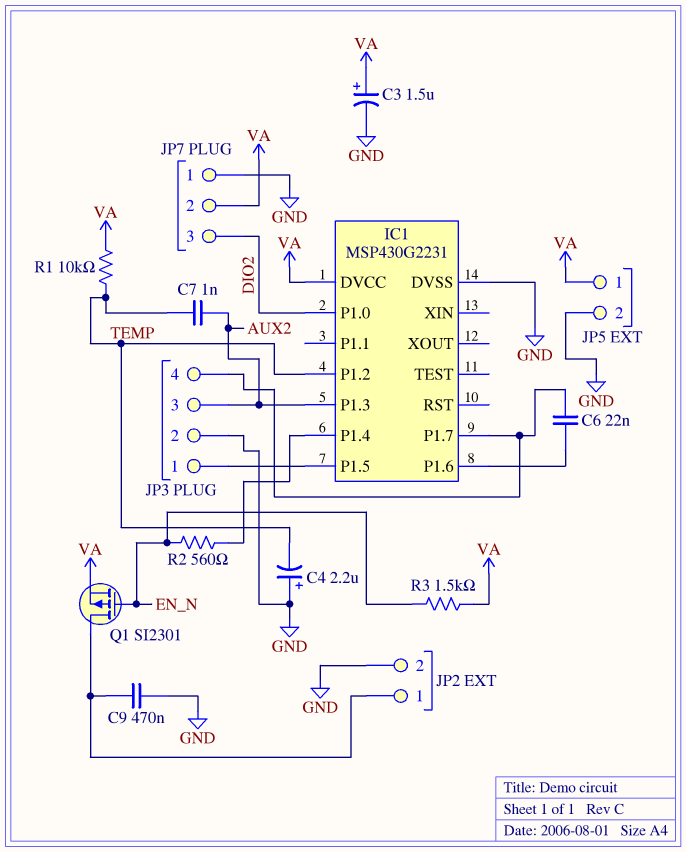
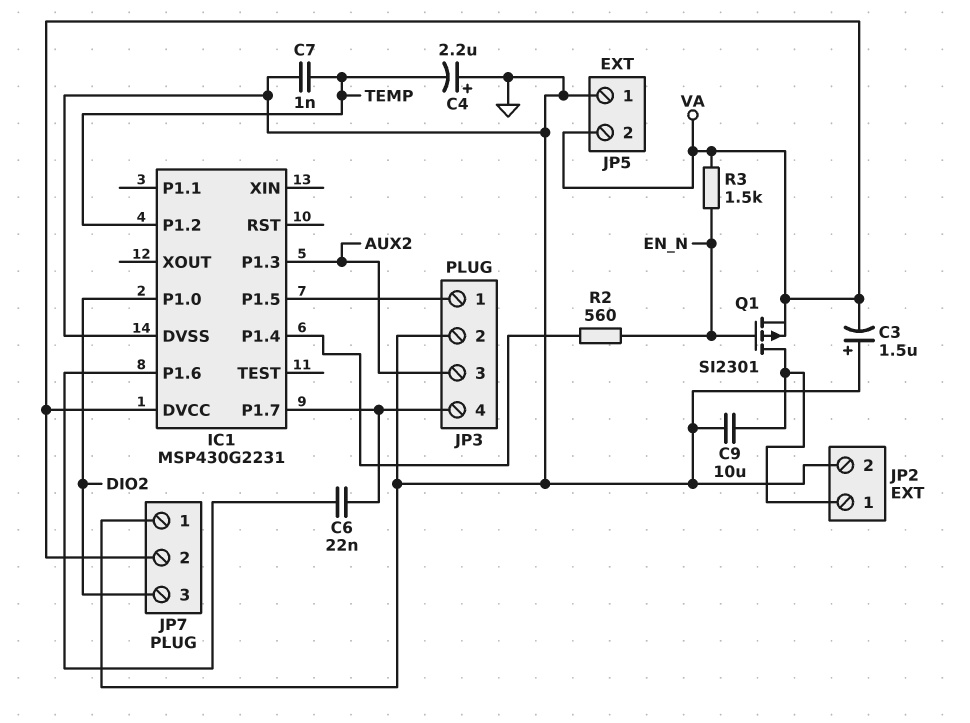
C3: 1.5uF (plus VA, minus GND) -> 1.5uF (plus GND, minus VA)
C7: 1nF (AUX2, TEMP) -> 1nF (GND, TEMP)
C9: 470nF (GND, JP2/1) -> 10uF (GND, JP2/1)
JP5 pin 1: VA -> GND
JP5 pin 2: GND -> VA
R1: 10k (TEMP, VA) -> none

